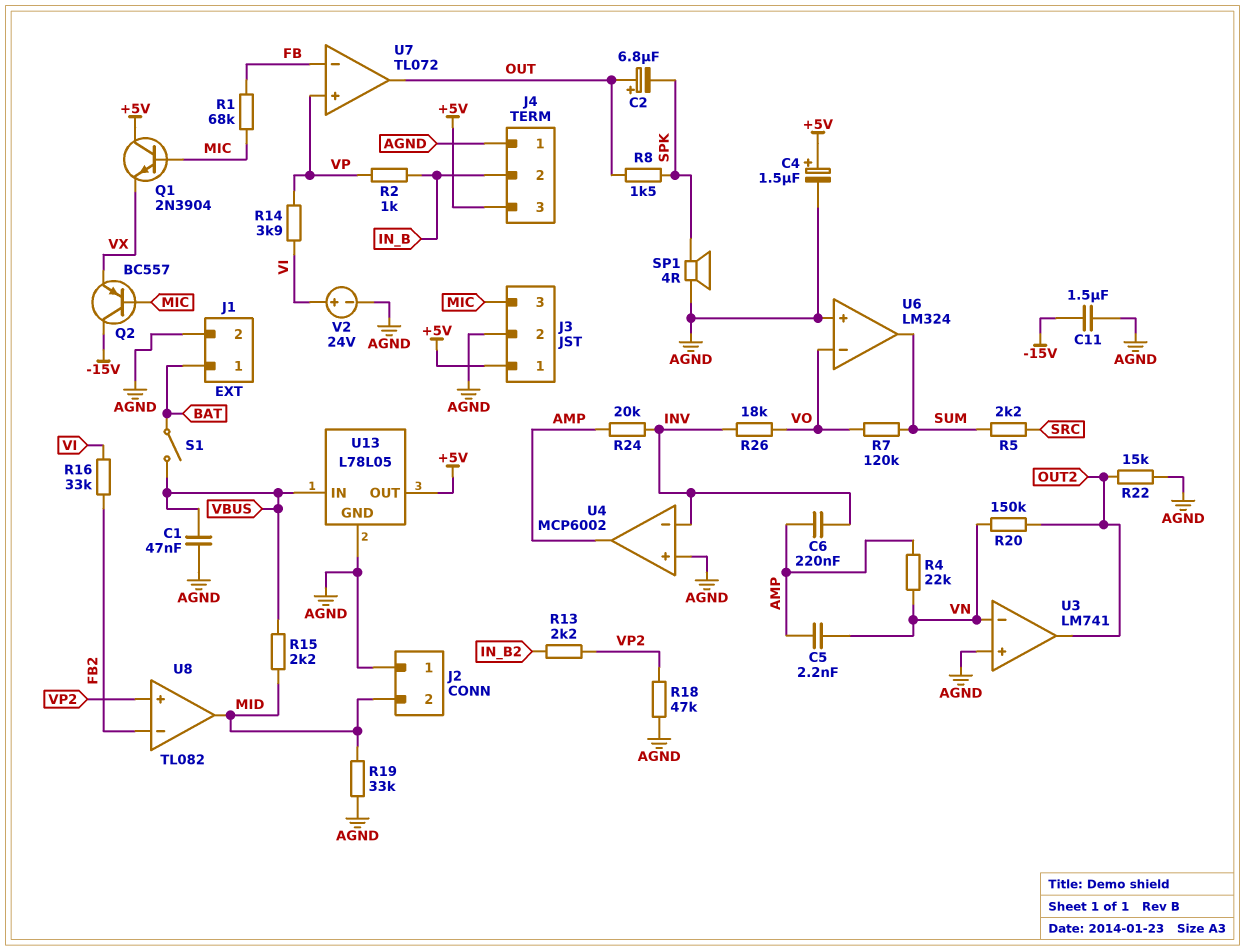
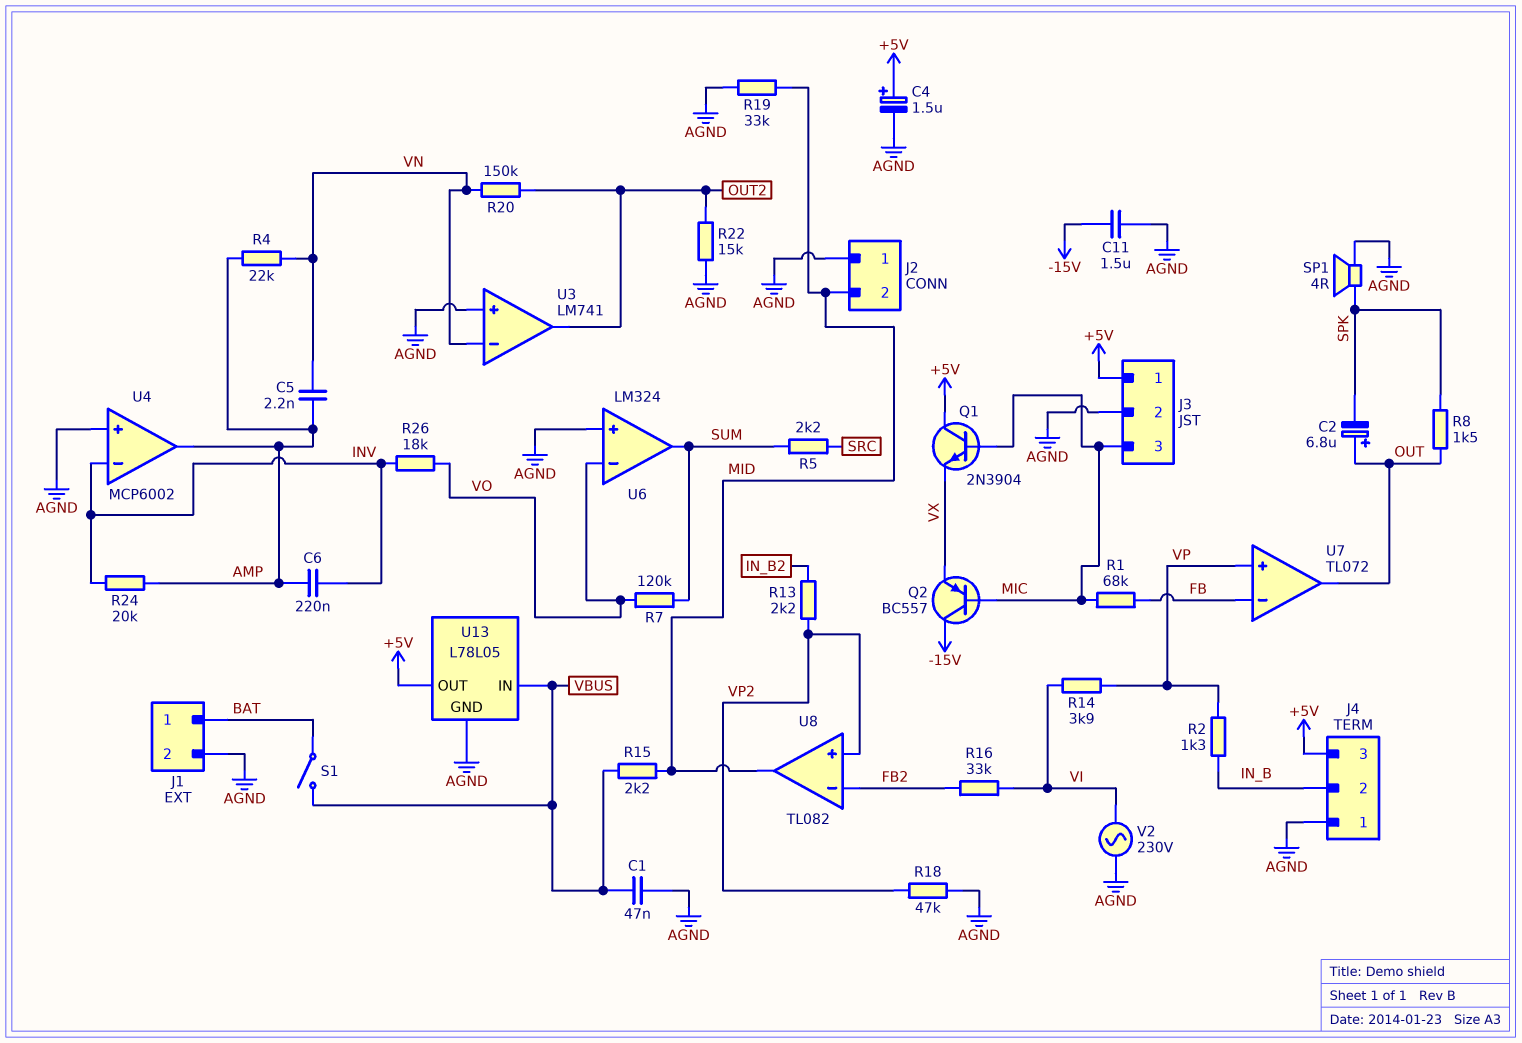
R2: 1k (IN_B, VP) -> 1.3k (IN_B, VP)
V2: 24V (plus VI, minus AGND) -> AC 230V (AGND, VI)

